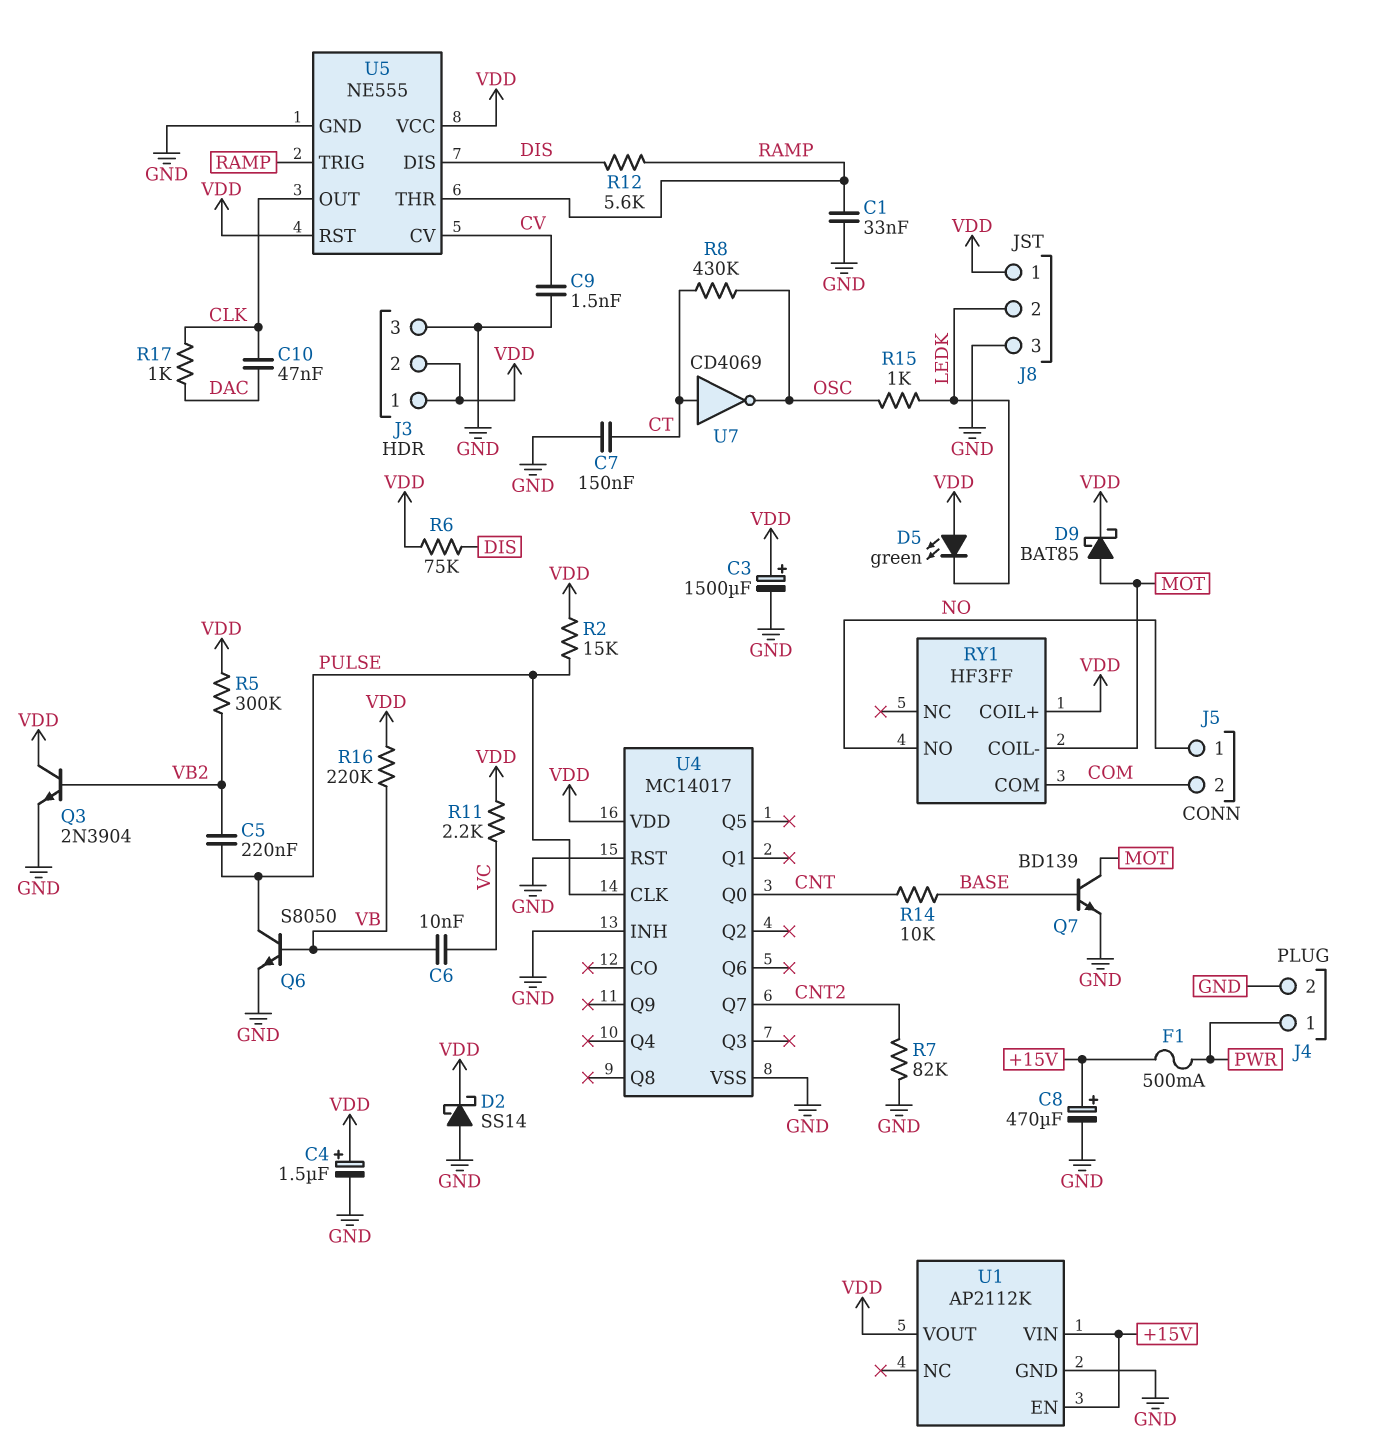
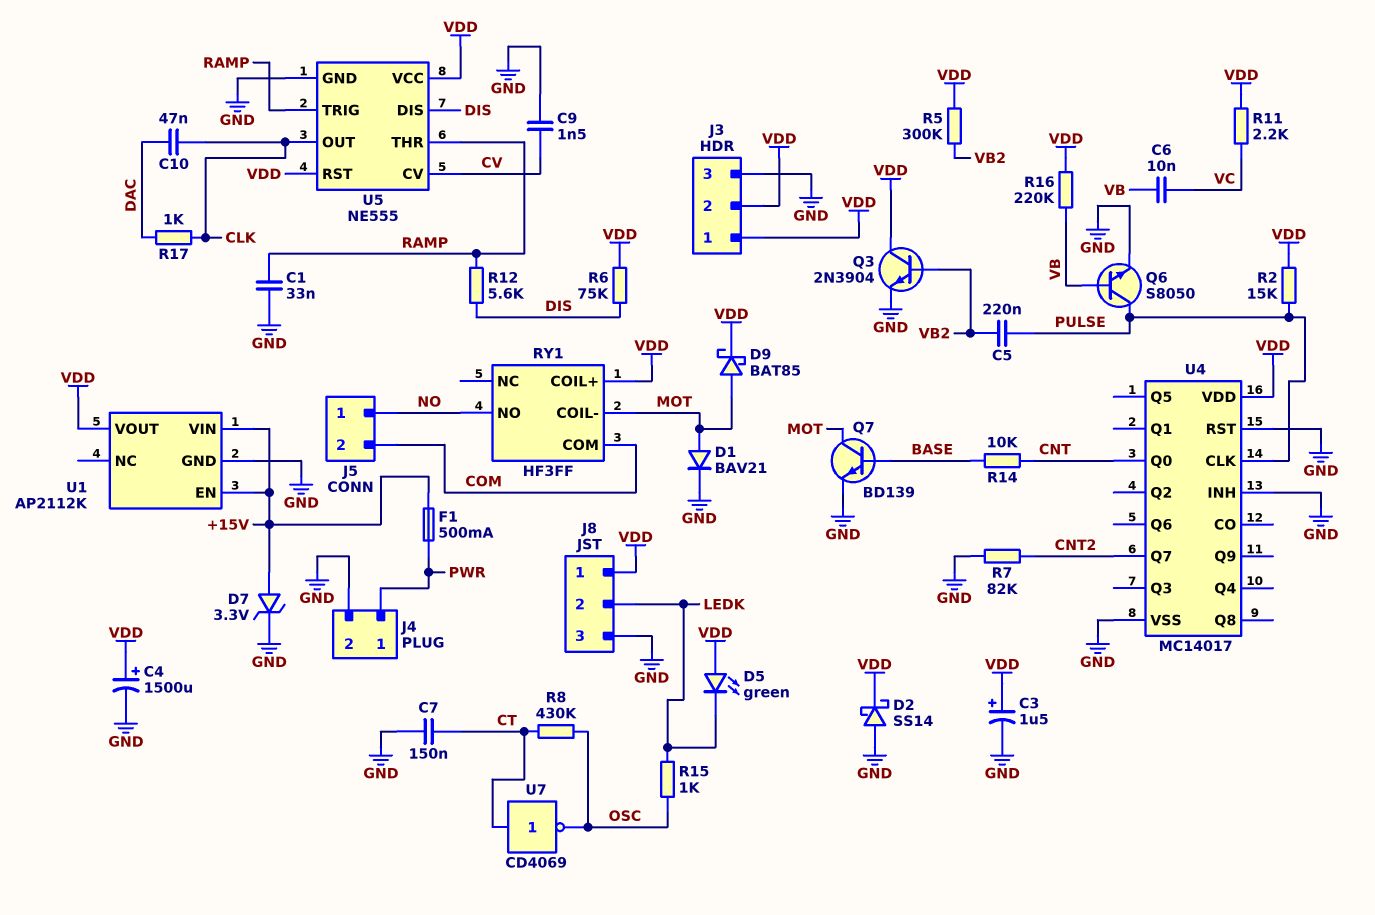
C3: 1500uF (plus VDD, minus GND) -> 1.5uF (plus VDD, minus GND)
C4: 1.5uF (plus VDD, minus GND) -> 1500uF (plus VDD, minus GND)
C8: 470uF (plus +15V, minus GND) -> none
D1: none -> diode BAV21 (A MOT, K GND)
D7: none -> zener 3.3V (A +15V, K GND)

